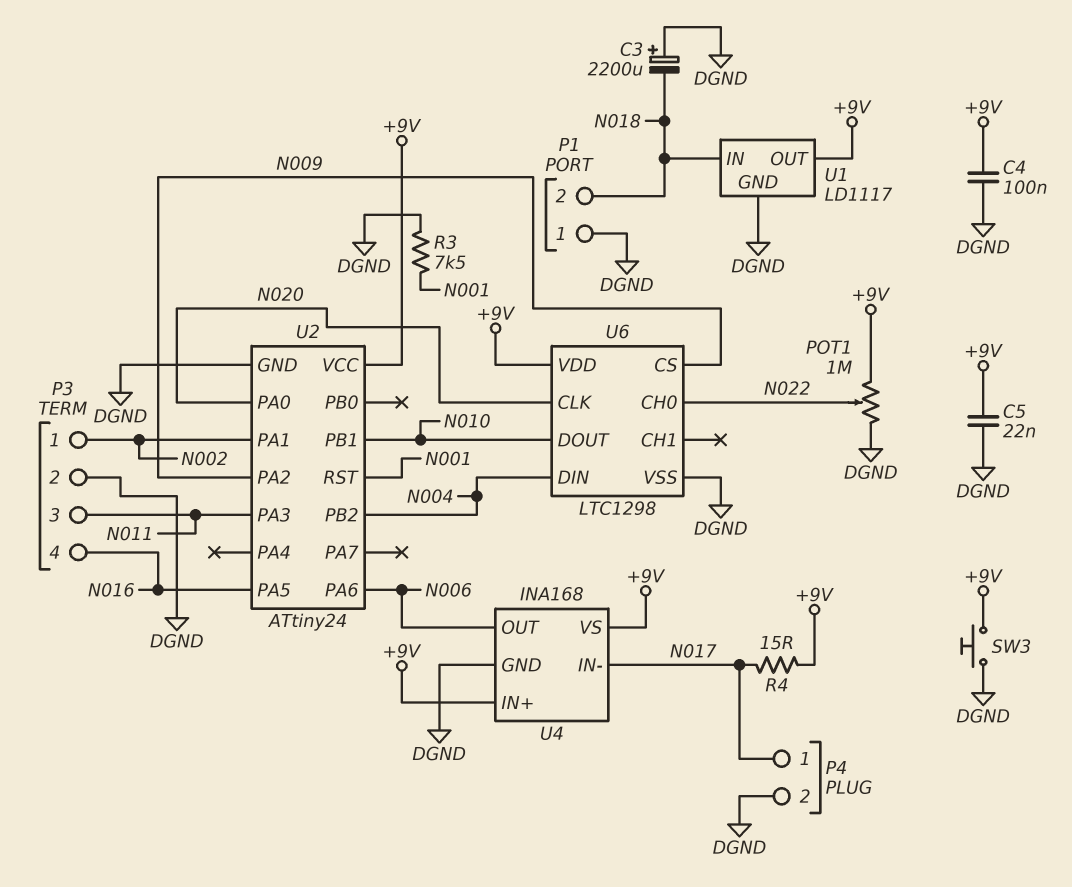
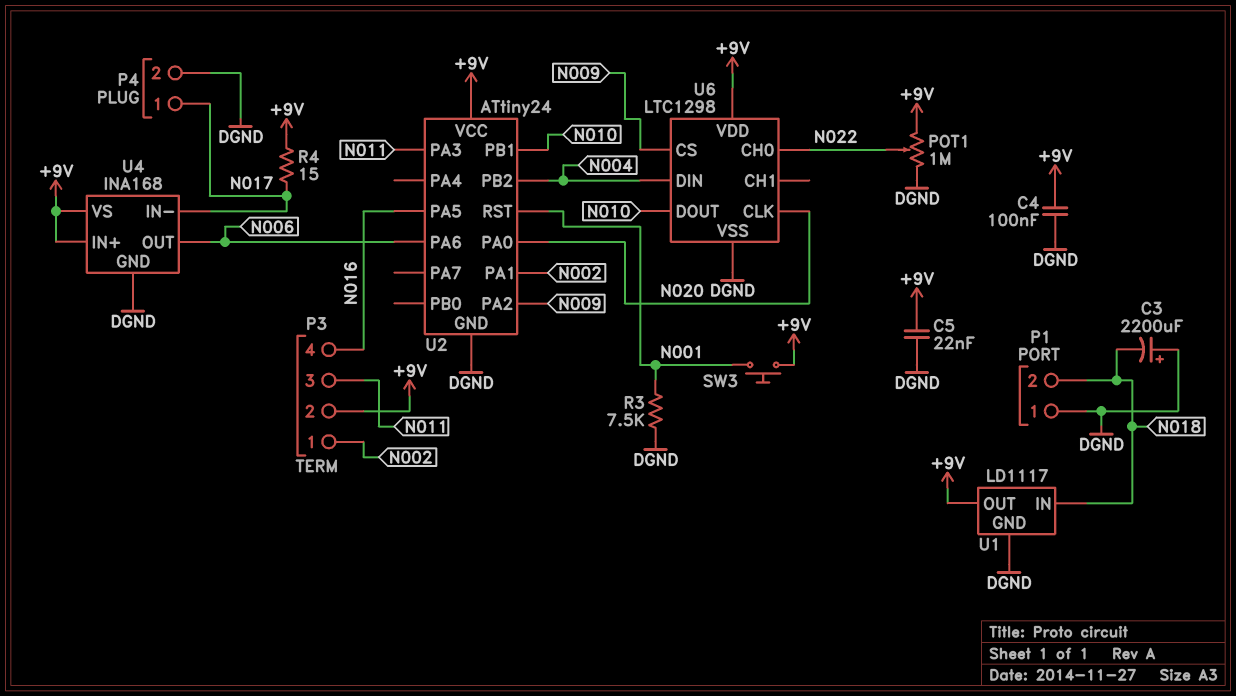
P3 pin 2: DGND -> +9V
SW3: button (+9V, DGND) -> button (+9V, N001)

